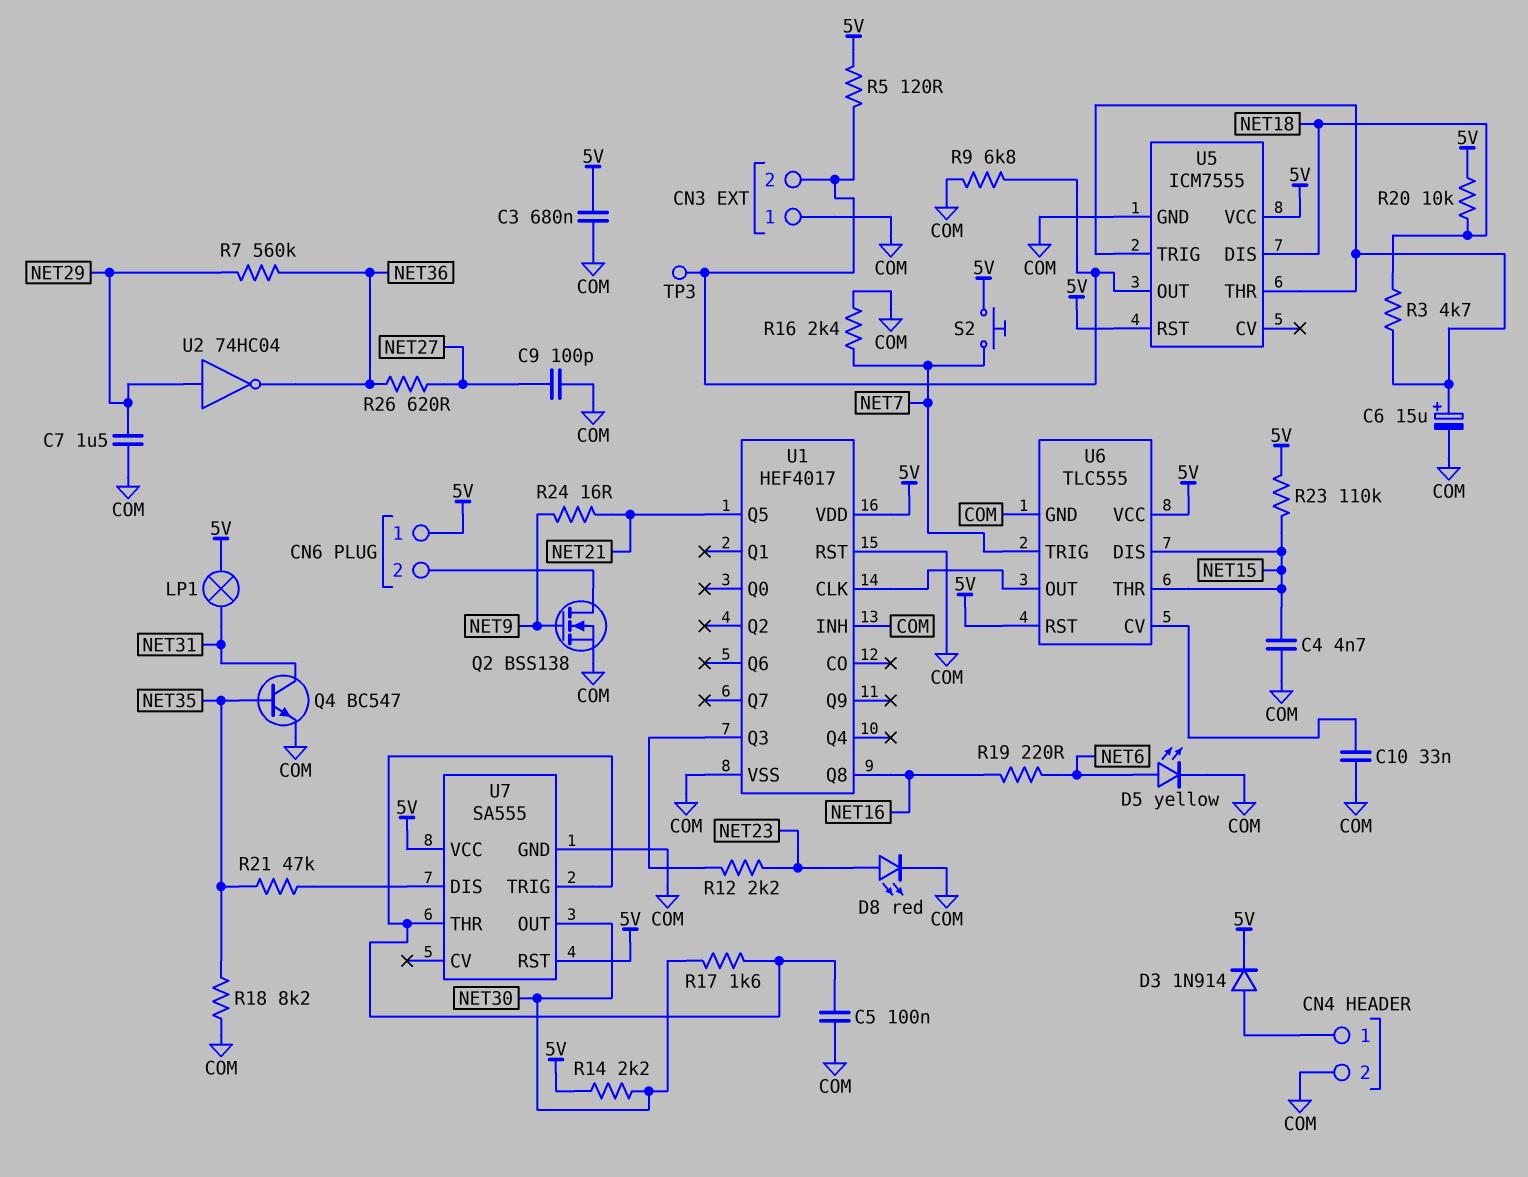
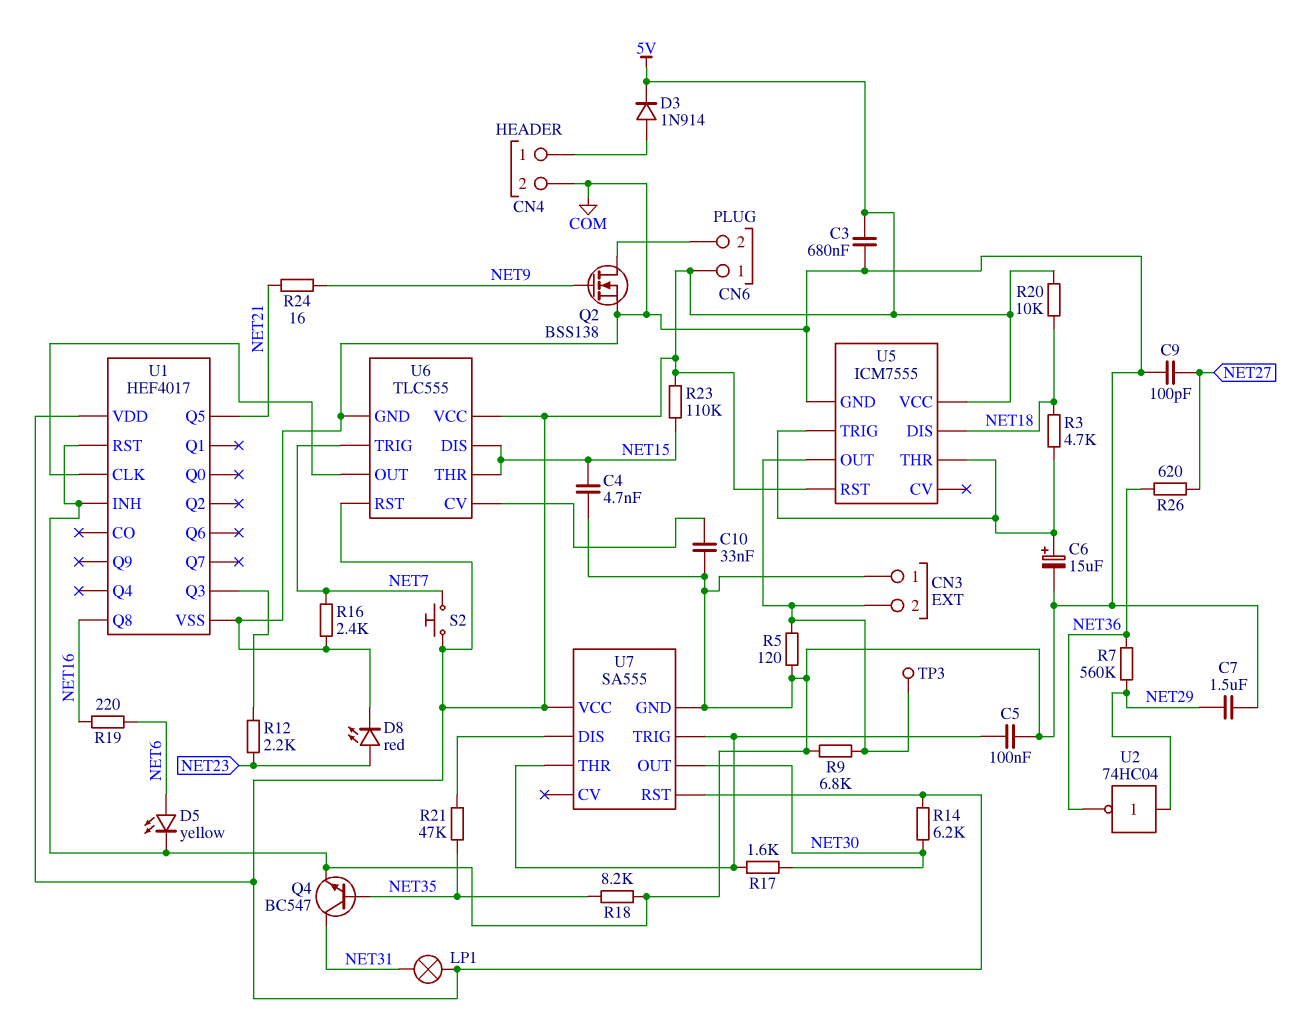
R5: 120 (5V, CN3/2) -> 120 (CN3/2, COM)
R14: 2.2k (5V, NET30) -> 6.2k (5V, NET30)

